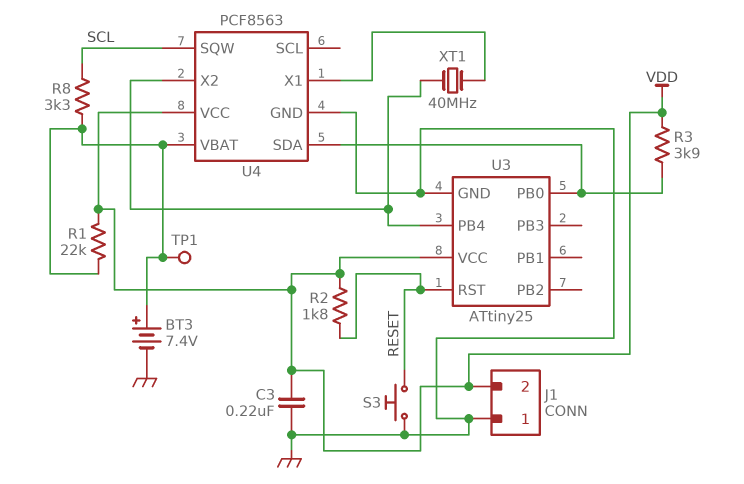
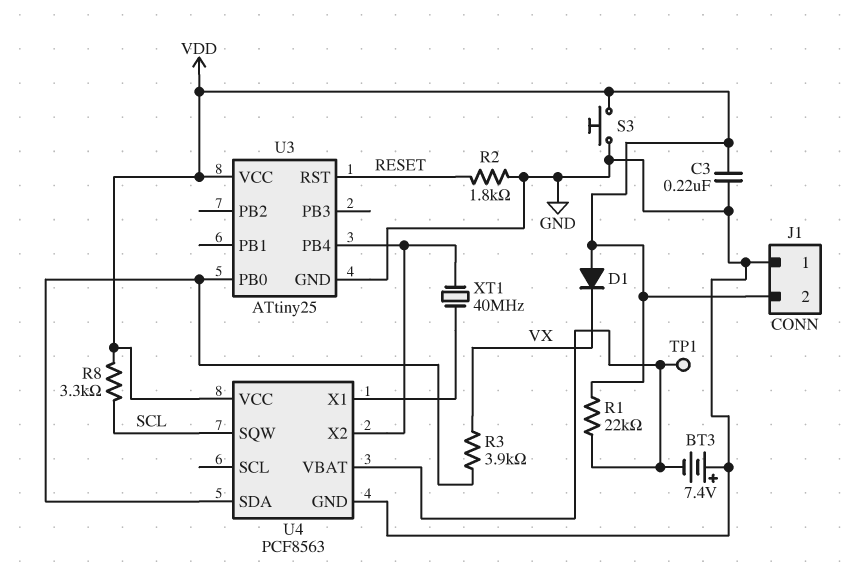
BT3: 7.4V (plus U4/VBAT, minus GND) -> 7.4V (plus GND, minus U4/VBAT)
D1: none -> diode (A VDD, K VX)
R2: 1.8k (RESET, VDD) -> 1.8k (GND, RESET)
R3: 3.9k (U3/PB0, VDD) -> 3.9k (U3/PB0, VX)
R8: 3.3k (SCL, U4/VBAT) -> 3.3k (SCL, VDD)
S3: button (GND, RESET) -> button (GND, VDD)

